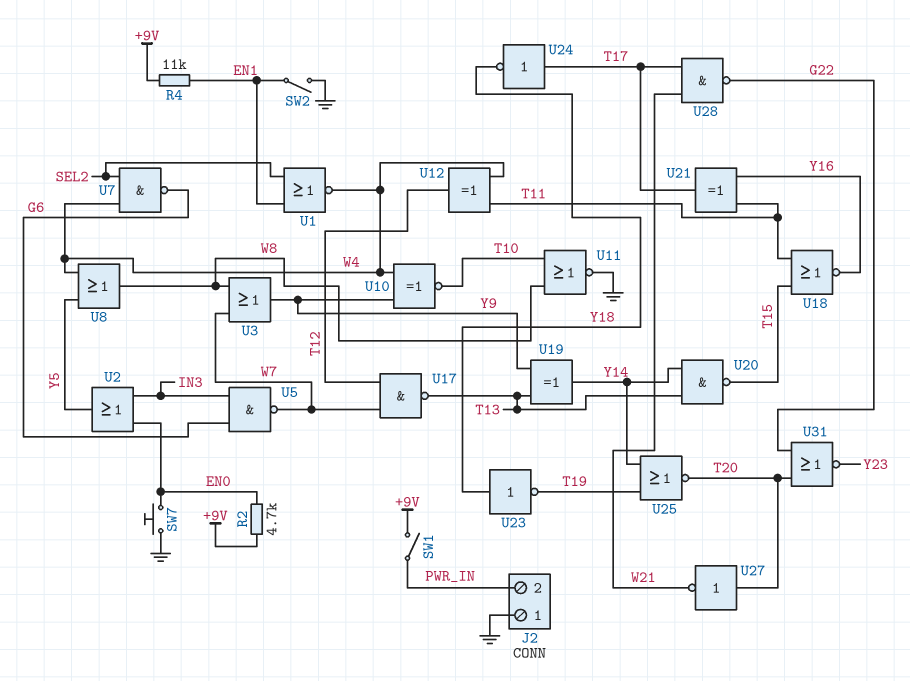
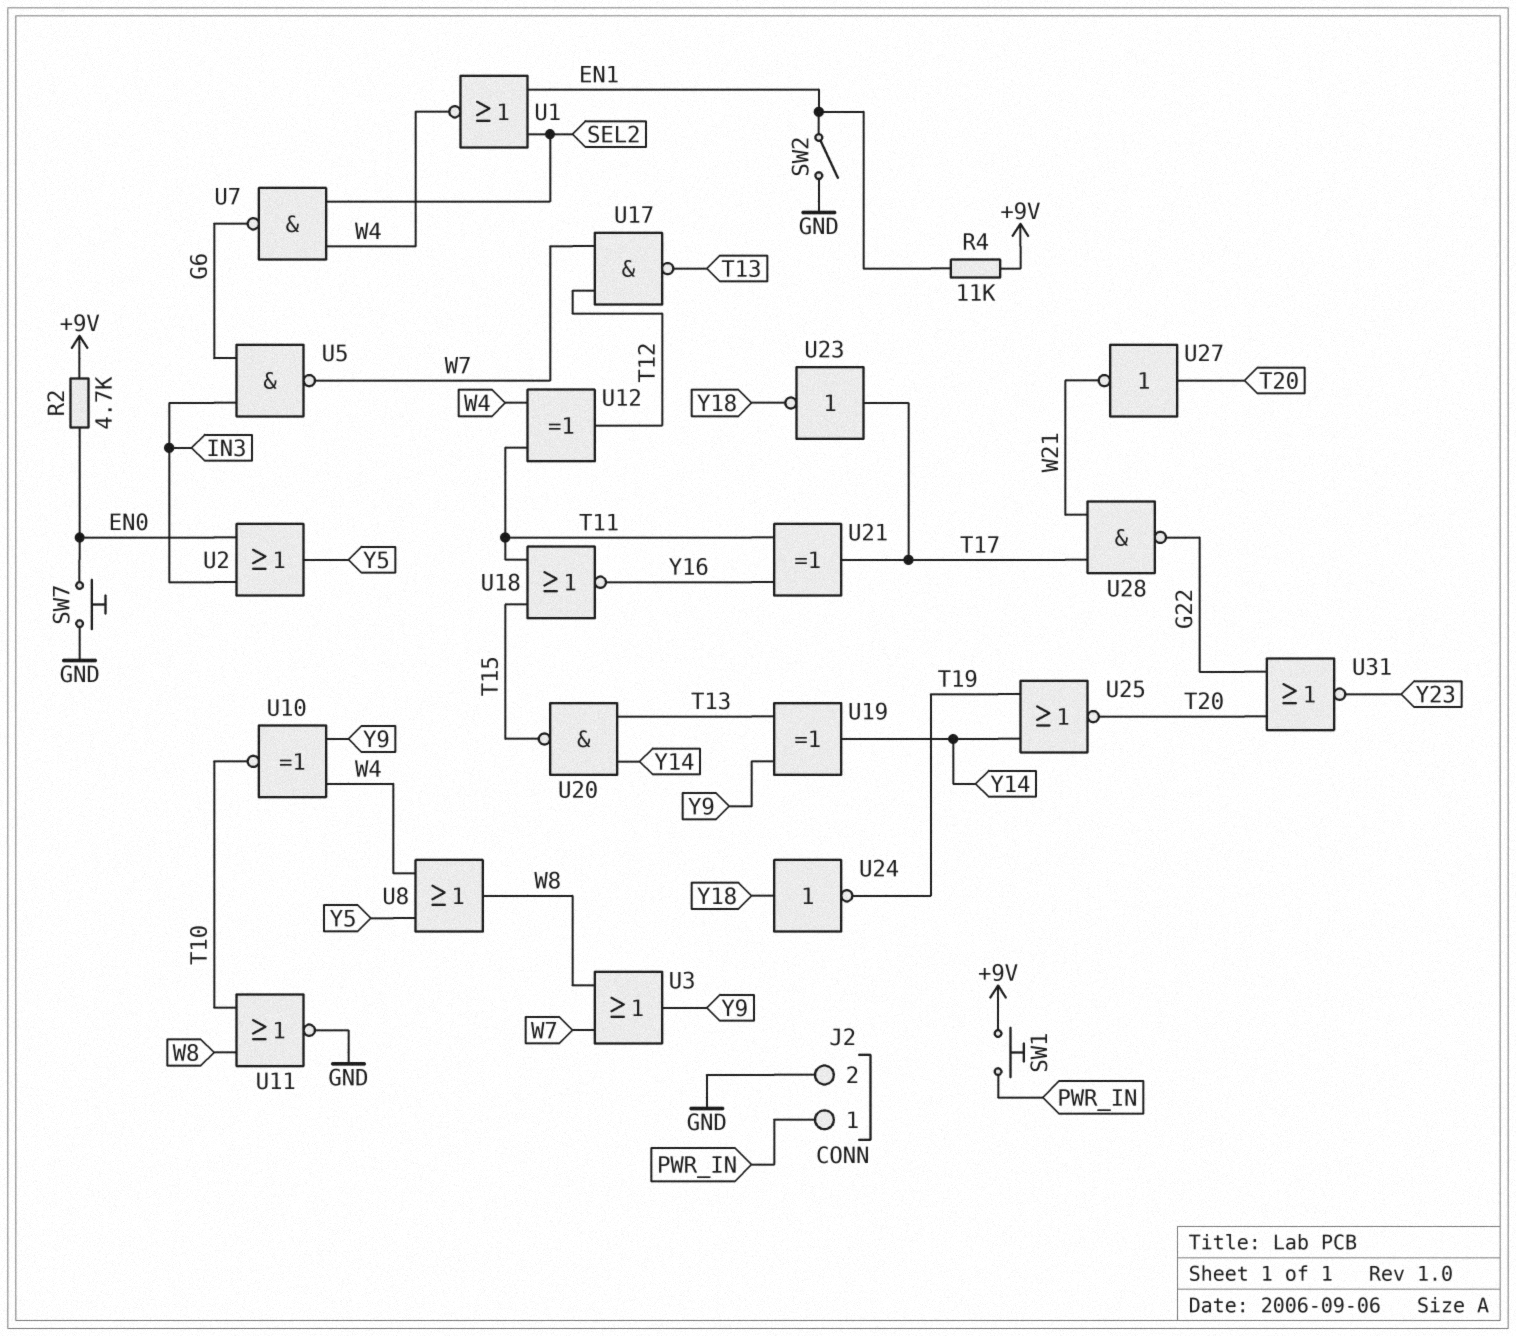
J2 pin 1: GND -> PWR_IN
J2 pin 2: PWR_IN -> GND
SW1: switch (+9V, PWR_IN) -> button (+9V, PWR_IN)
U23: NOT (in Y18, out T19) -> NOT (in T17, out Y18)
U24: NOT (in T17, out Y18) -> NOT (in Y18, out T19)

